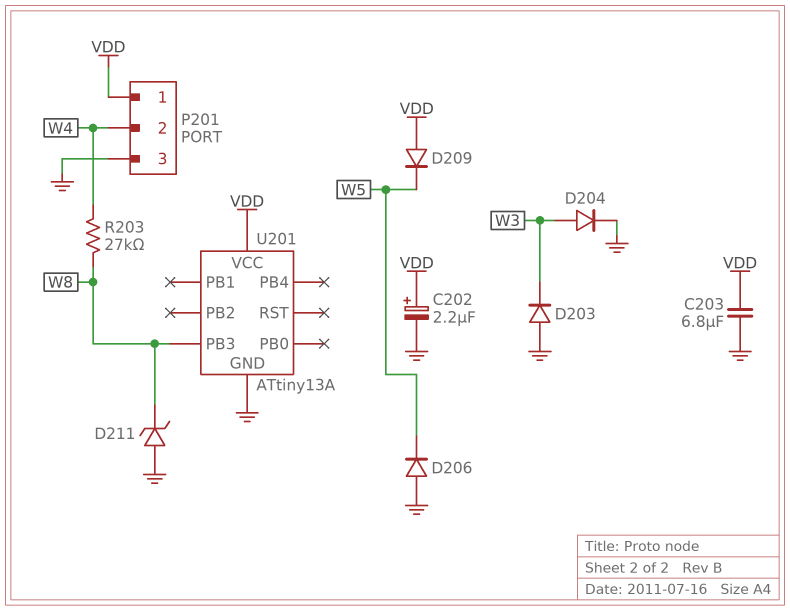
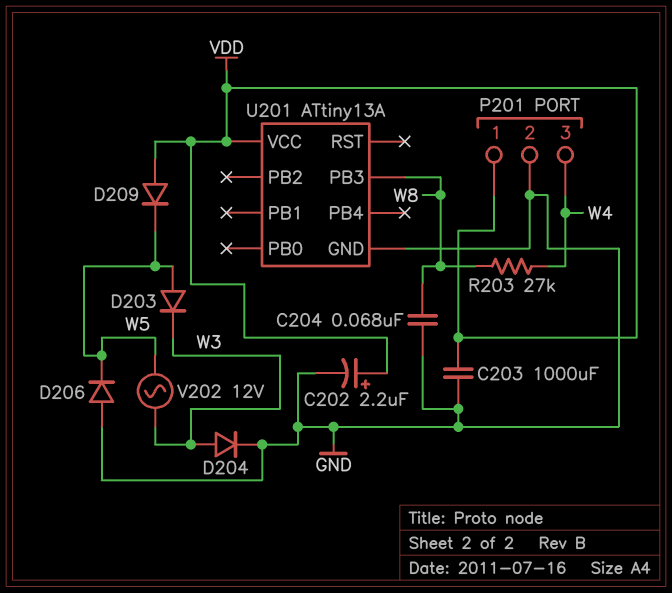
C203: 6.8uF (GND, VDD) -> 1000uF (GND, VDD)
C204: none -> 68nF (GND, W8)
D203: diode (A GND, K W3) -> diode (A W5, K W3)
D211: zener (A GND, K W8) -> none
P201 pin 2: W4 -> GND
P201 pin 3: GND -> W4
V202: none -> AC 12V (W3, W5)

